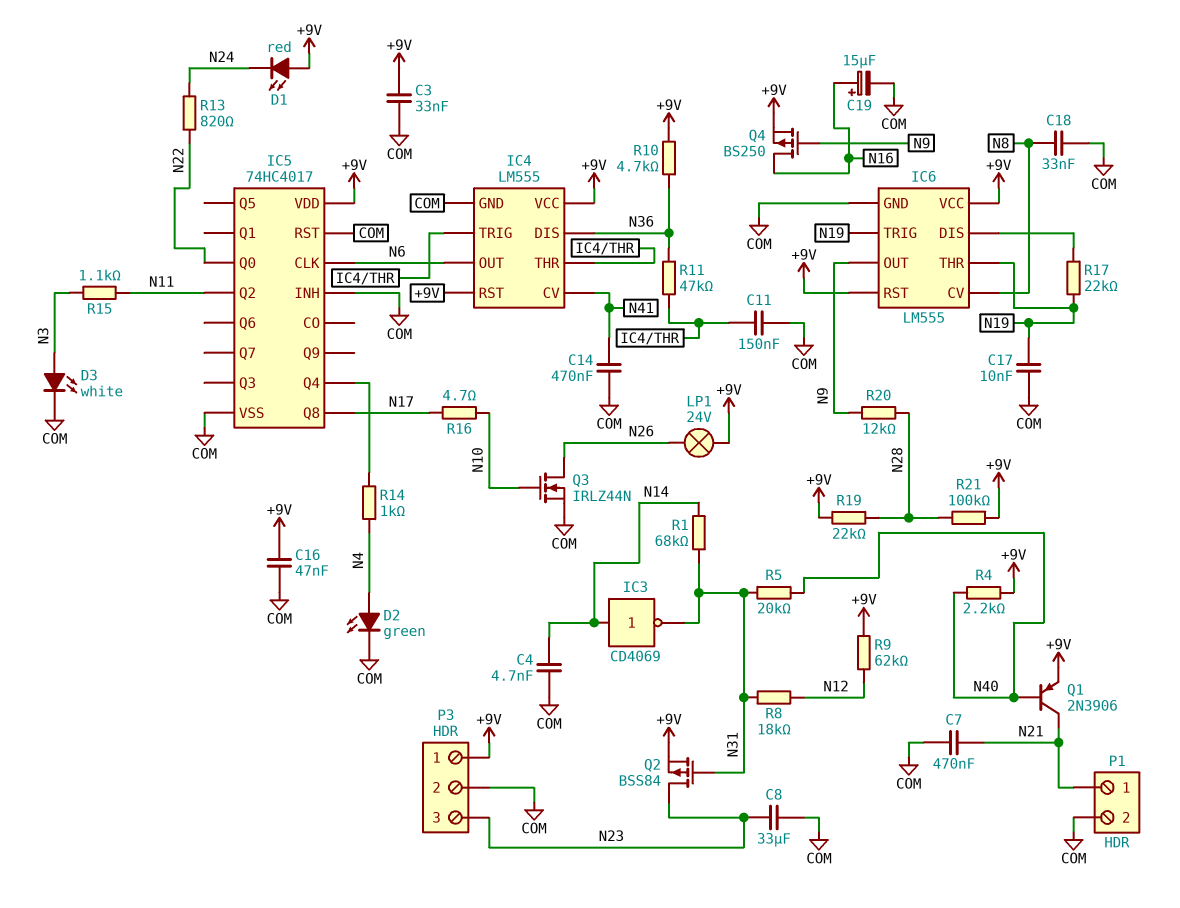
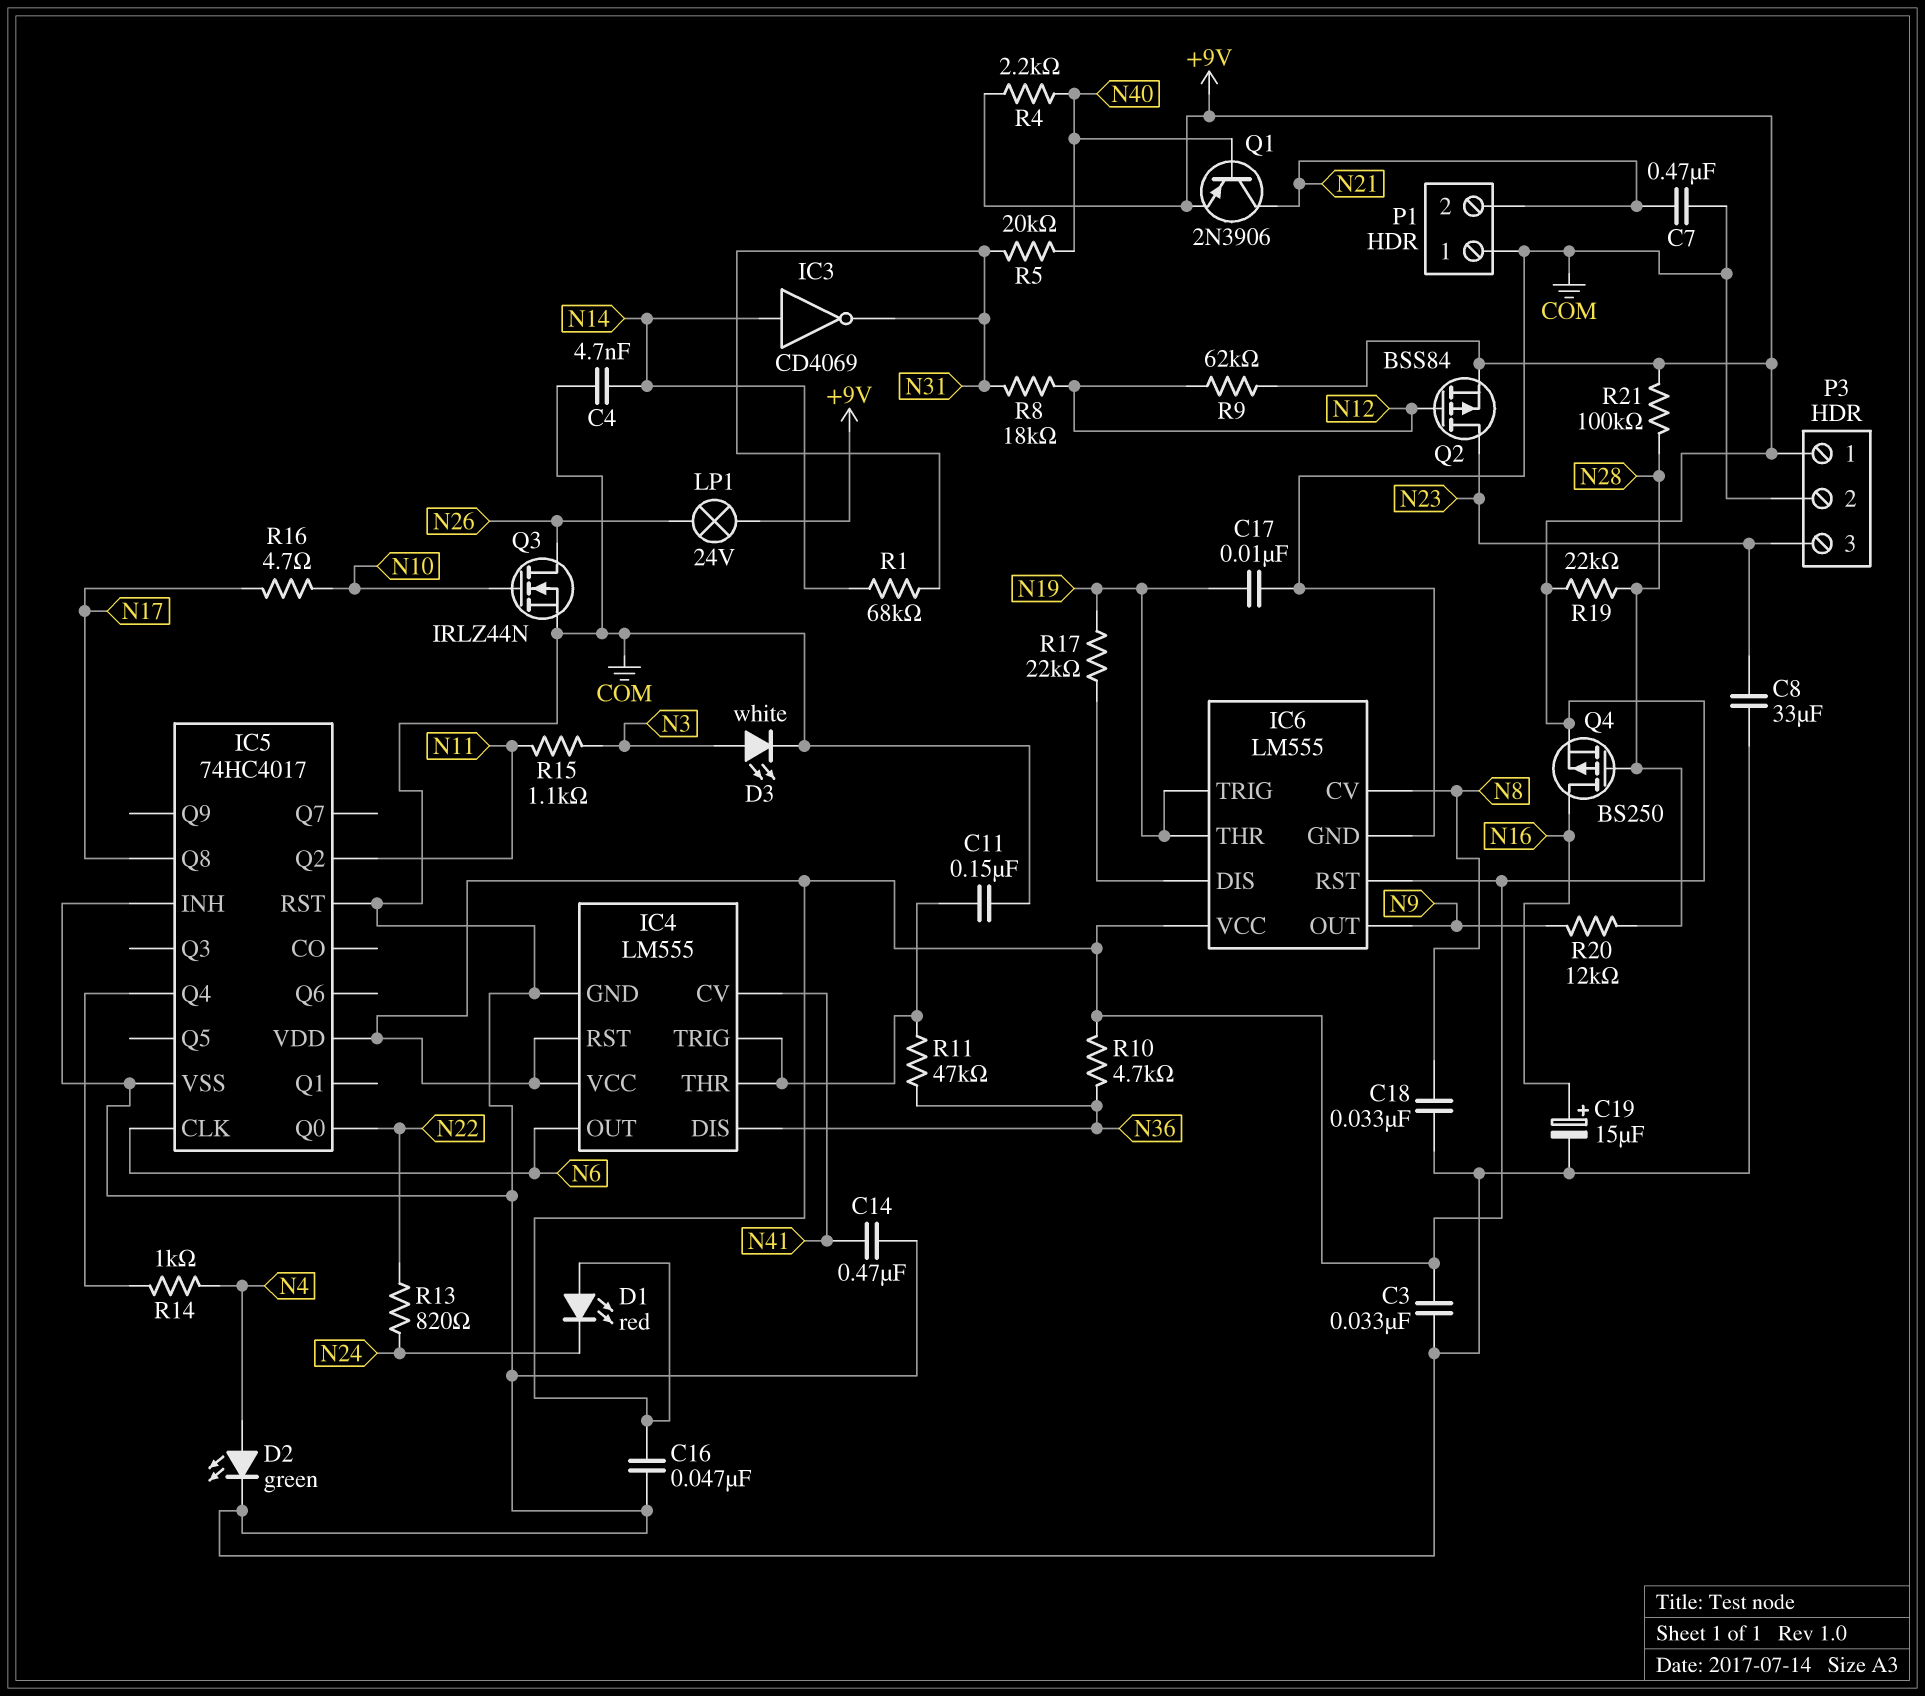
P1 pin 1: N21 -> COM
P1 pin 2: COM -> N21
Q2: PMOS BSS84 (G N31, D N23, S +9V) -> PMOS BSS84 (G N12, D N23, S +9V)
Q4: PMOS BS250 (G N9, D N16, S +9V) -> PMOS BS250 (G N28, D N16, S +9V)

